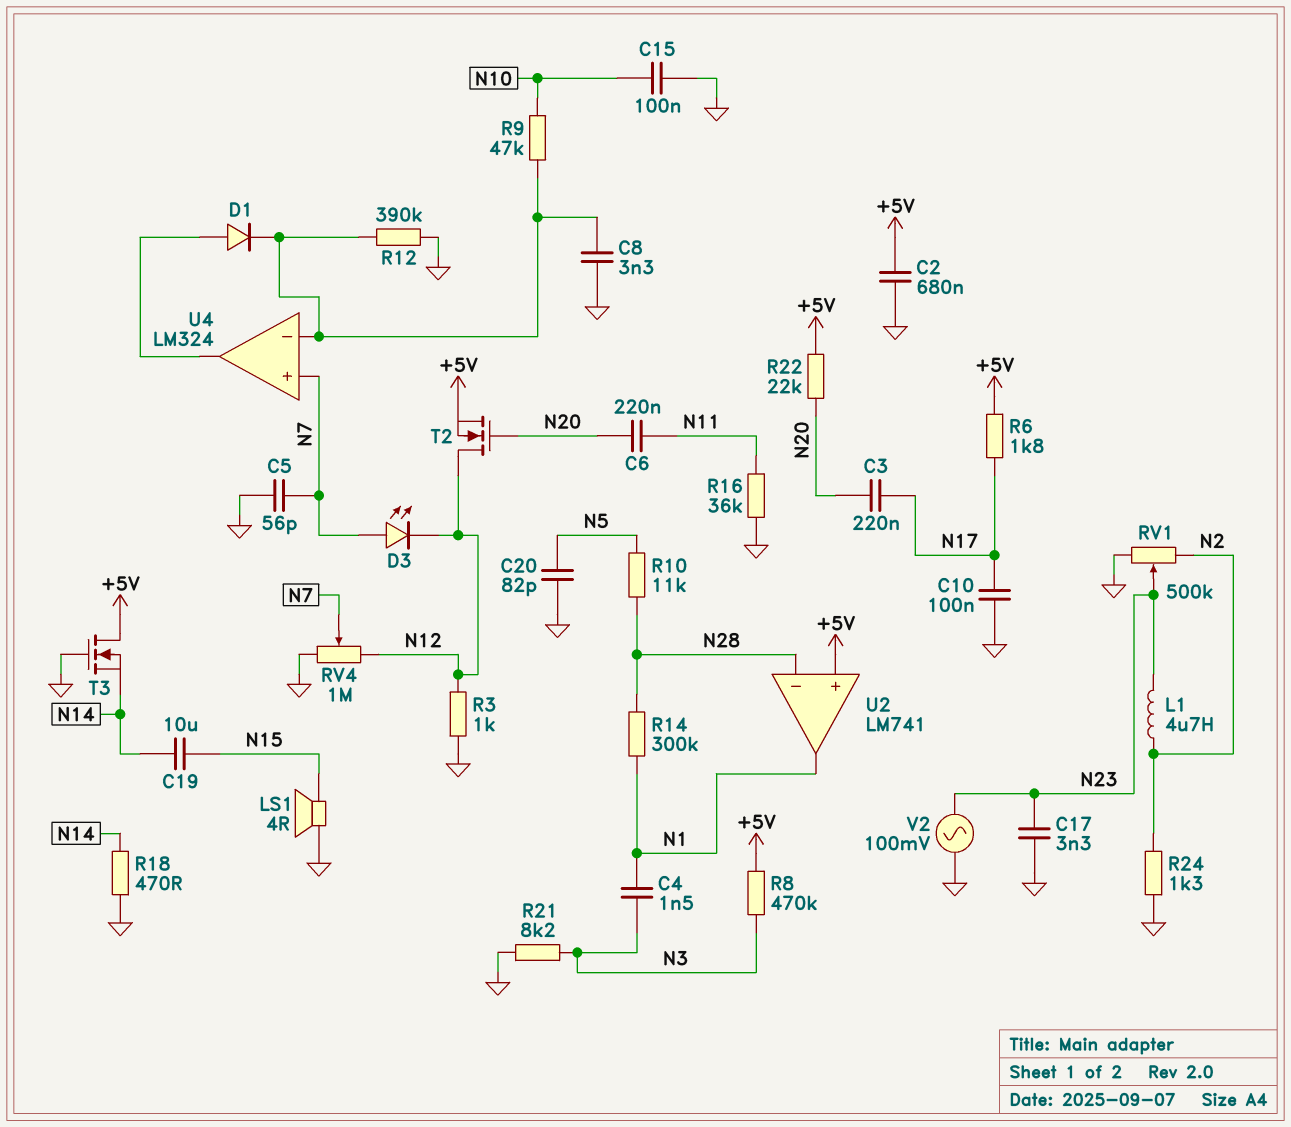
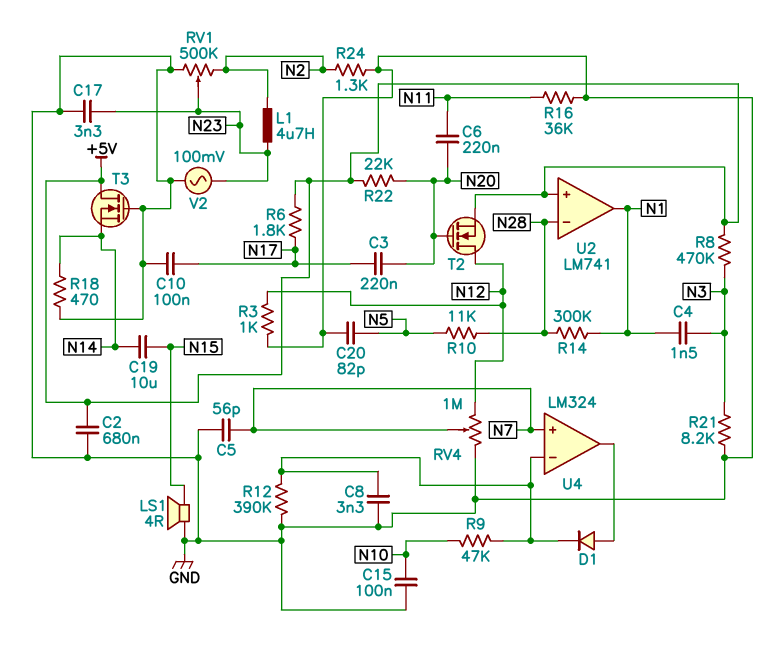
D3: LED (A N7, K N12) -> none

